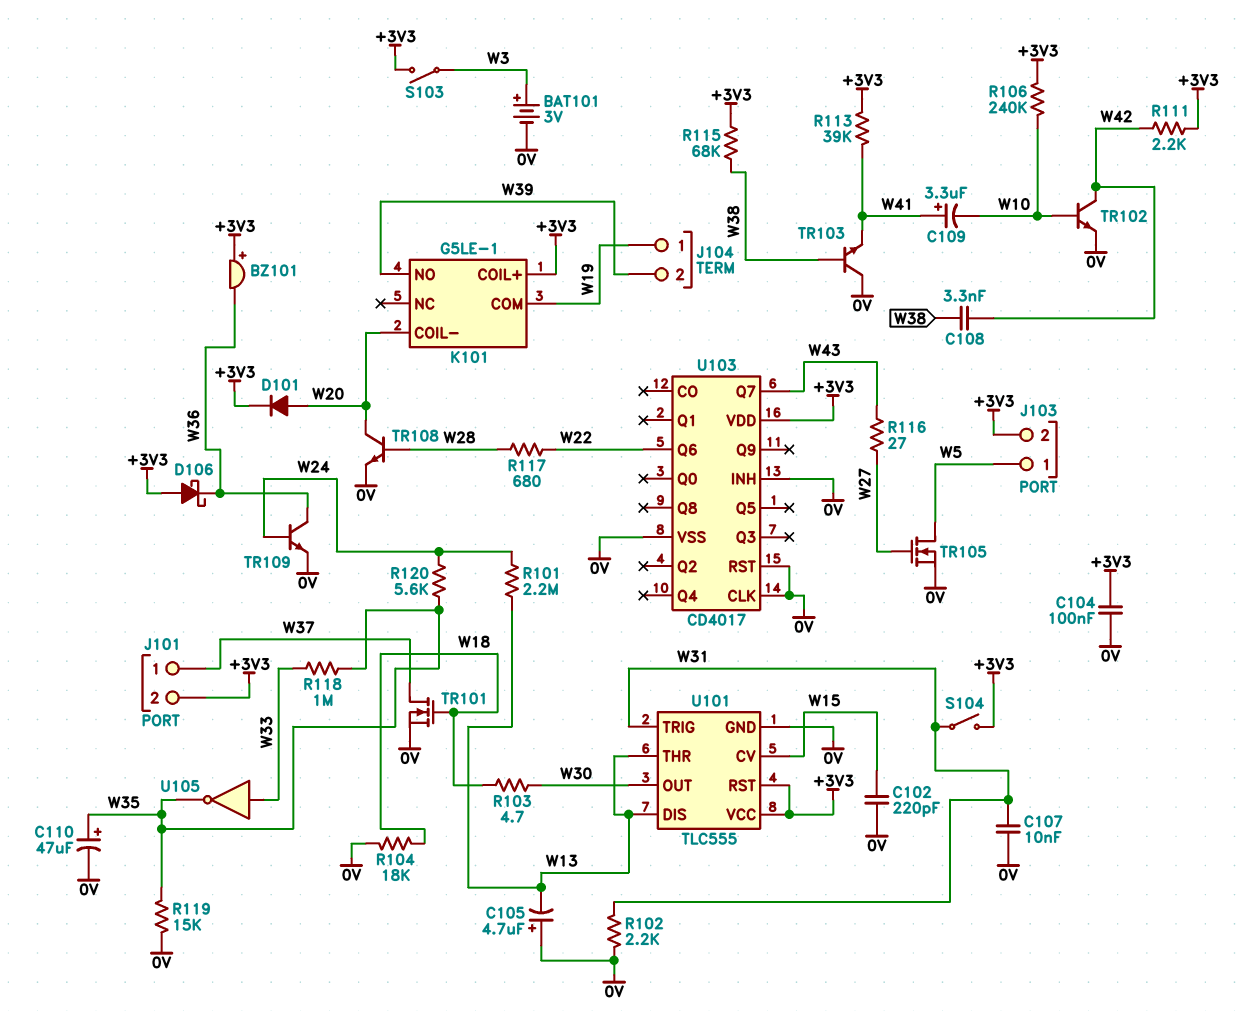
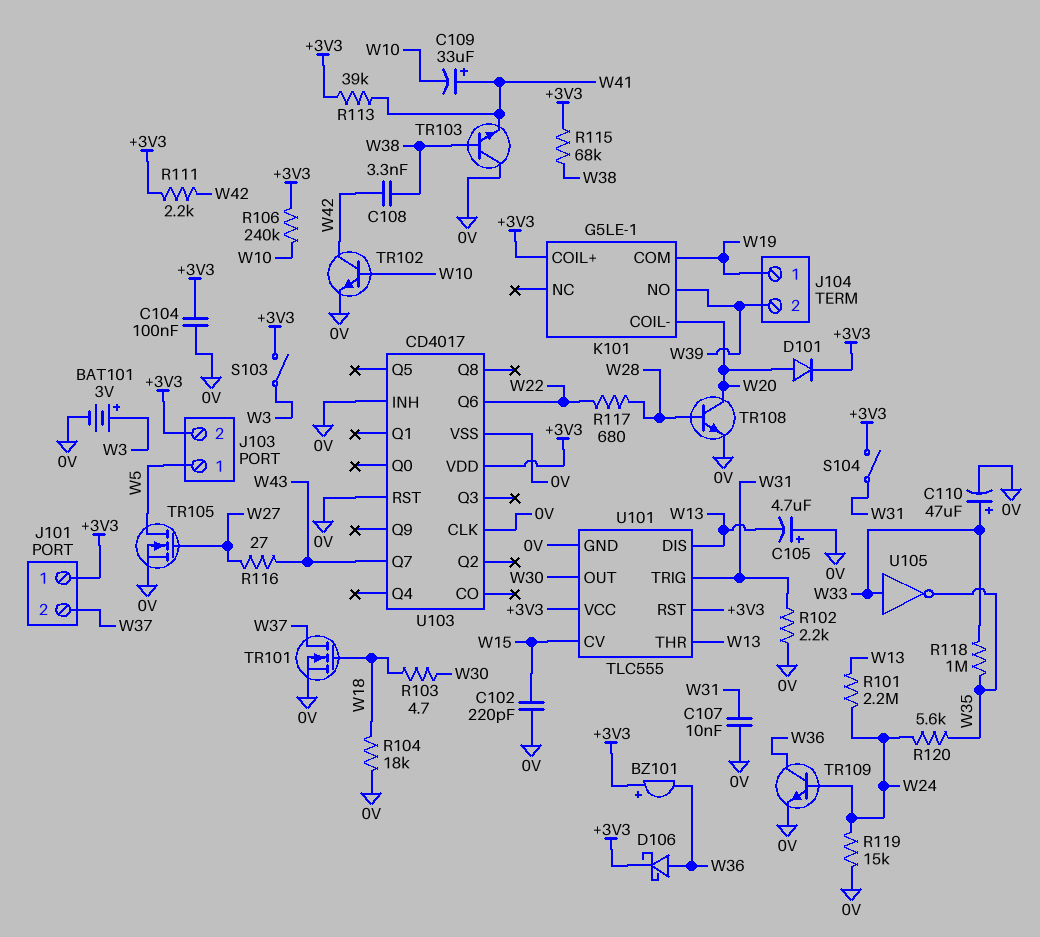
C109: 3.3uF (plus W41, minus W10) -> 33uF (plus W41, minus W10)
C110: 47uF (plus W35, minus 0V) -> 47uF (plus W33, minus 0V)
D106: schottky (A +3V3, K W36) -> schottky (A W36, K +3V3)
J101 pin 1: W37 -> +3V3
J101 pin 2: +3V3 -> W37
R119: 15k (0V, W35) -> 15k (0V, W24)

